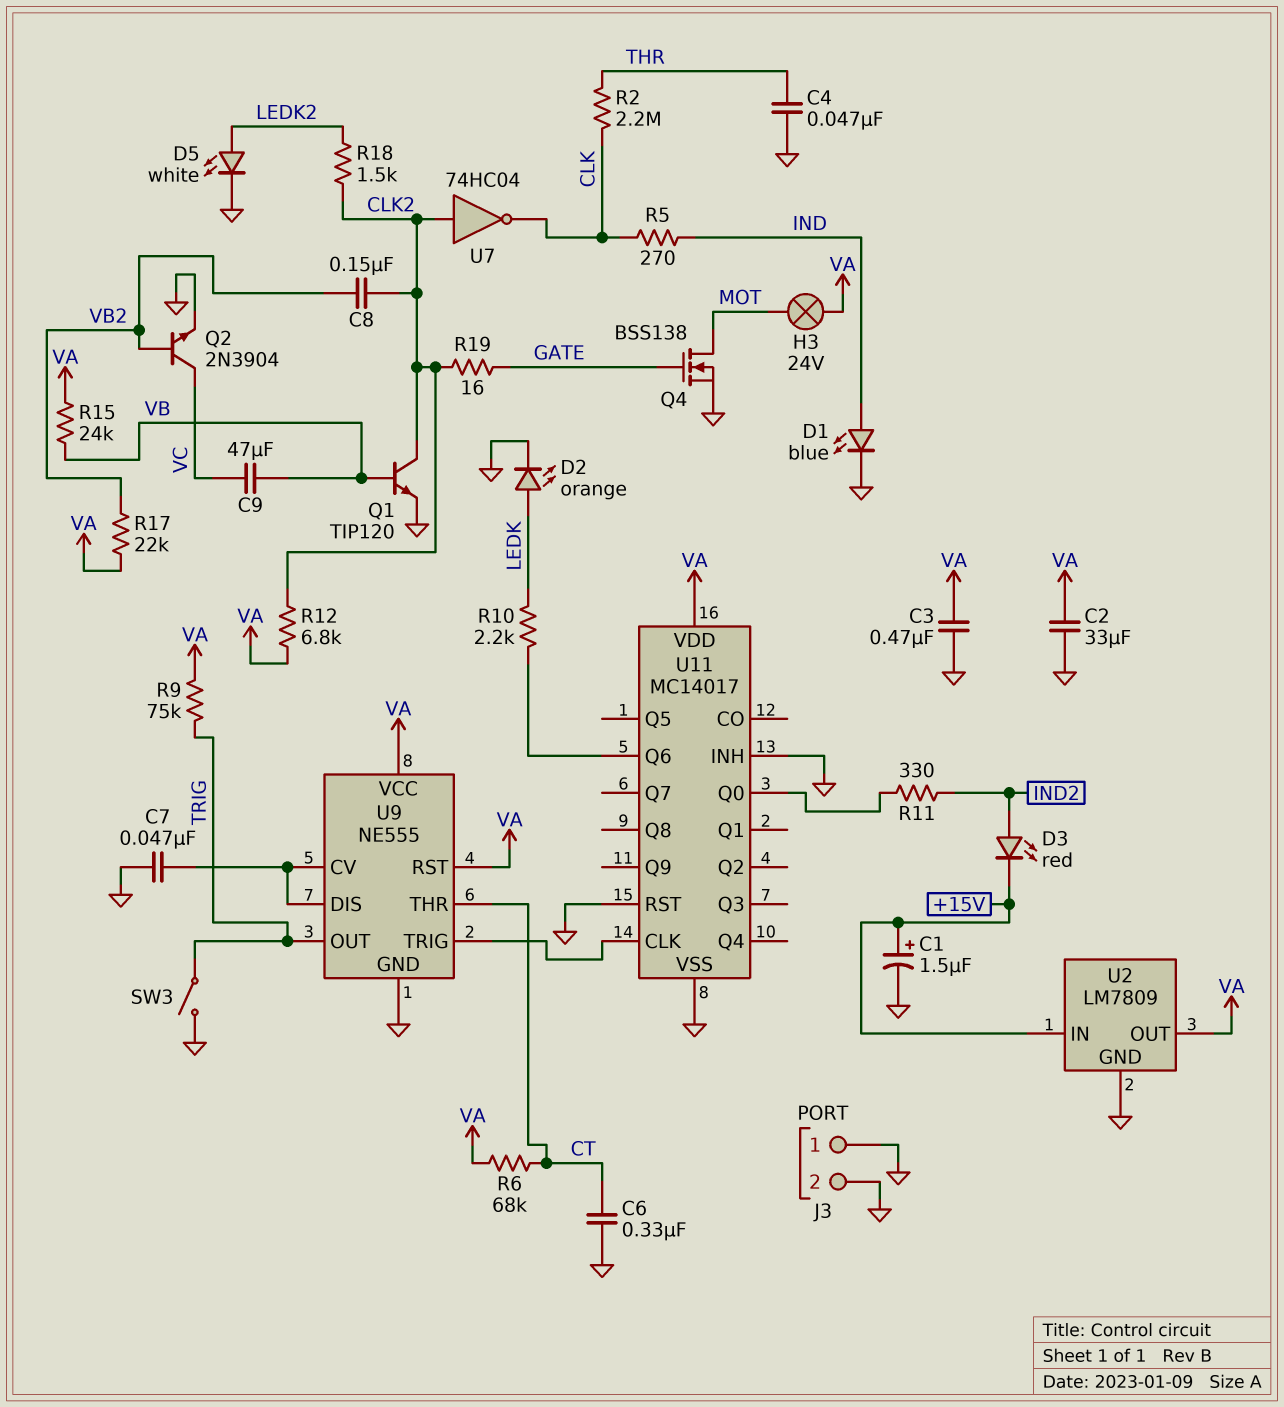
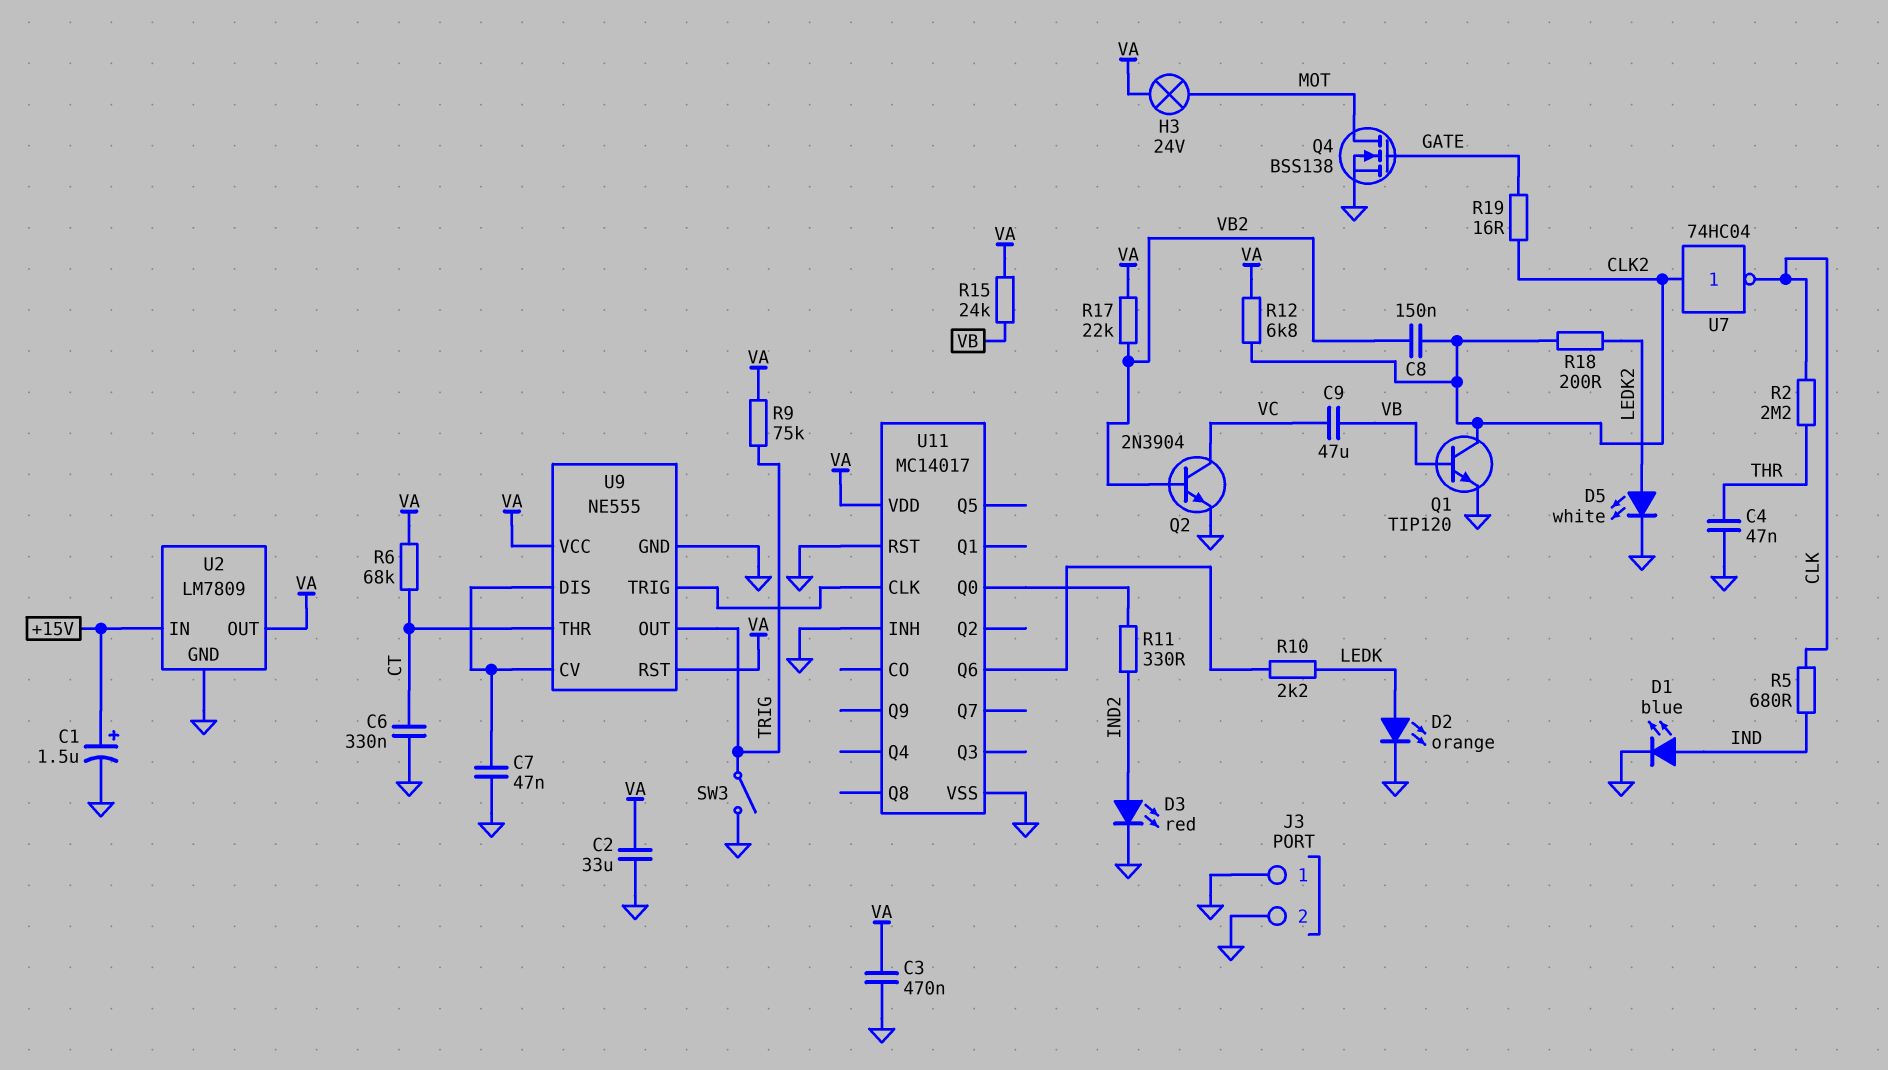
D3: LED red (A IND2, K +15V) -> LED red (A IND2, K GND)
R5: 270 (CLK, IND) -> 680 (CLK, IND)
R18: 1.5k (CLK2, LEDK2) -> 200 (CLK2, LEDK2)

